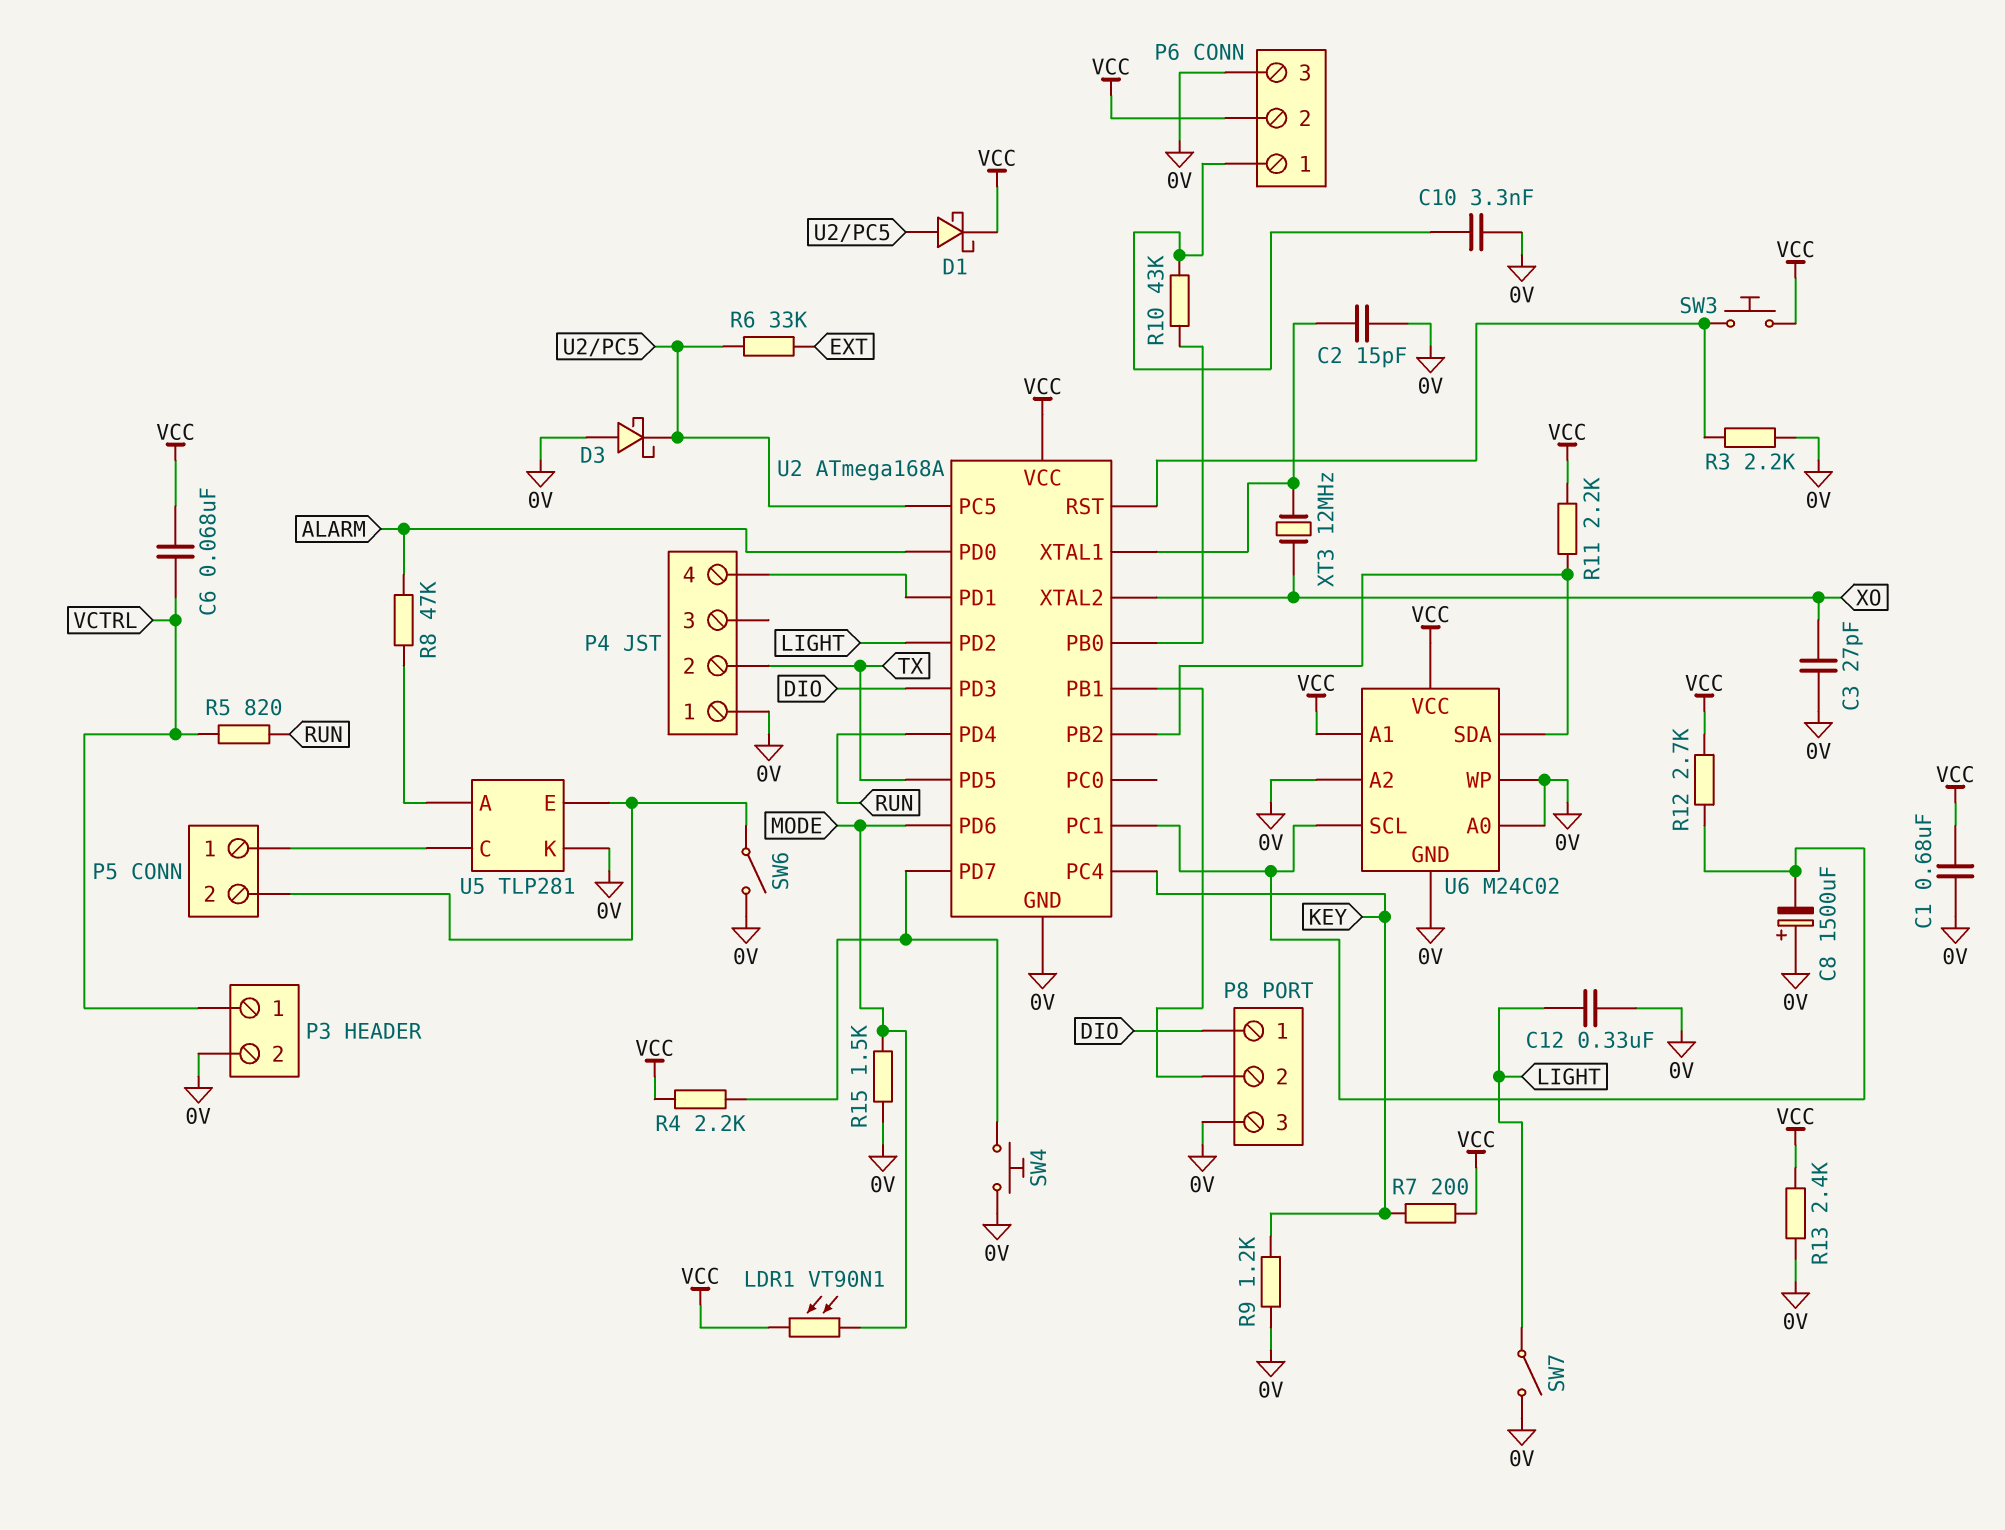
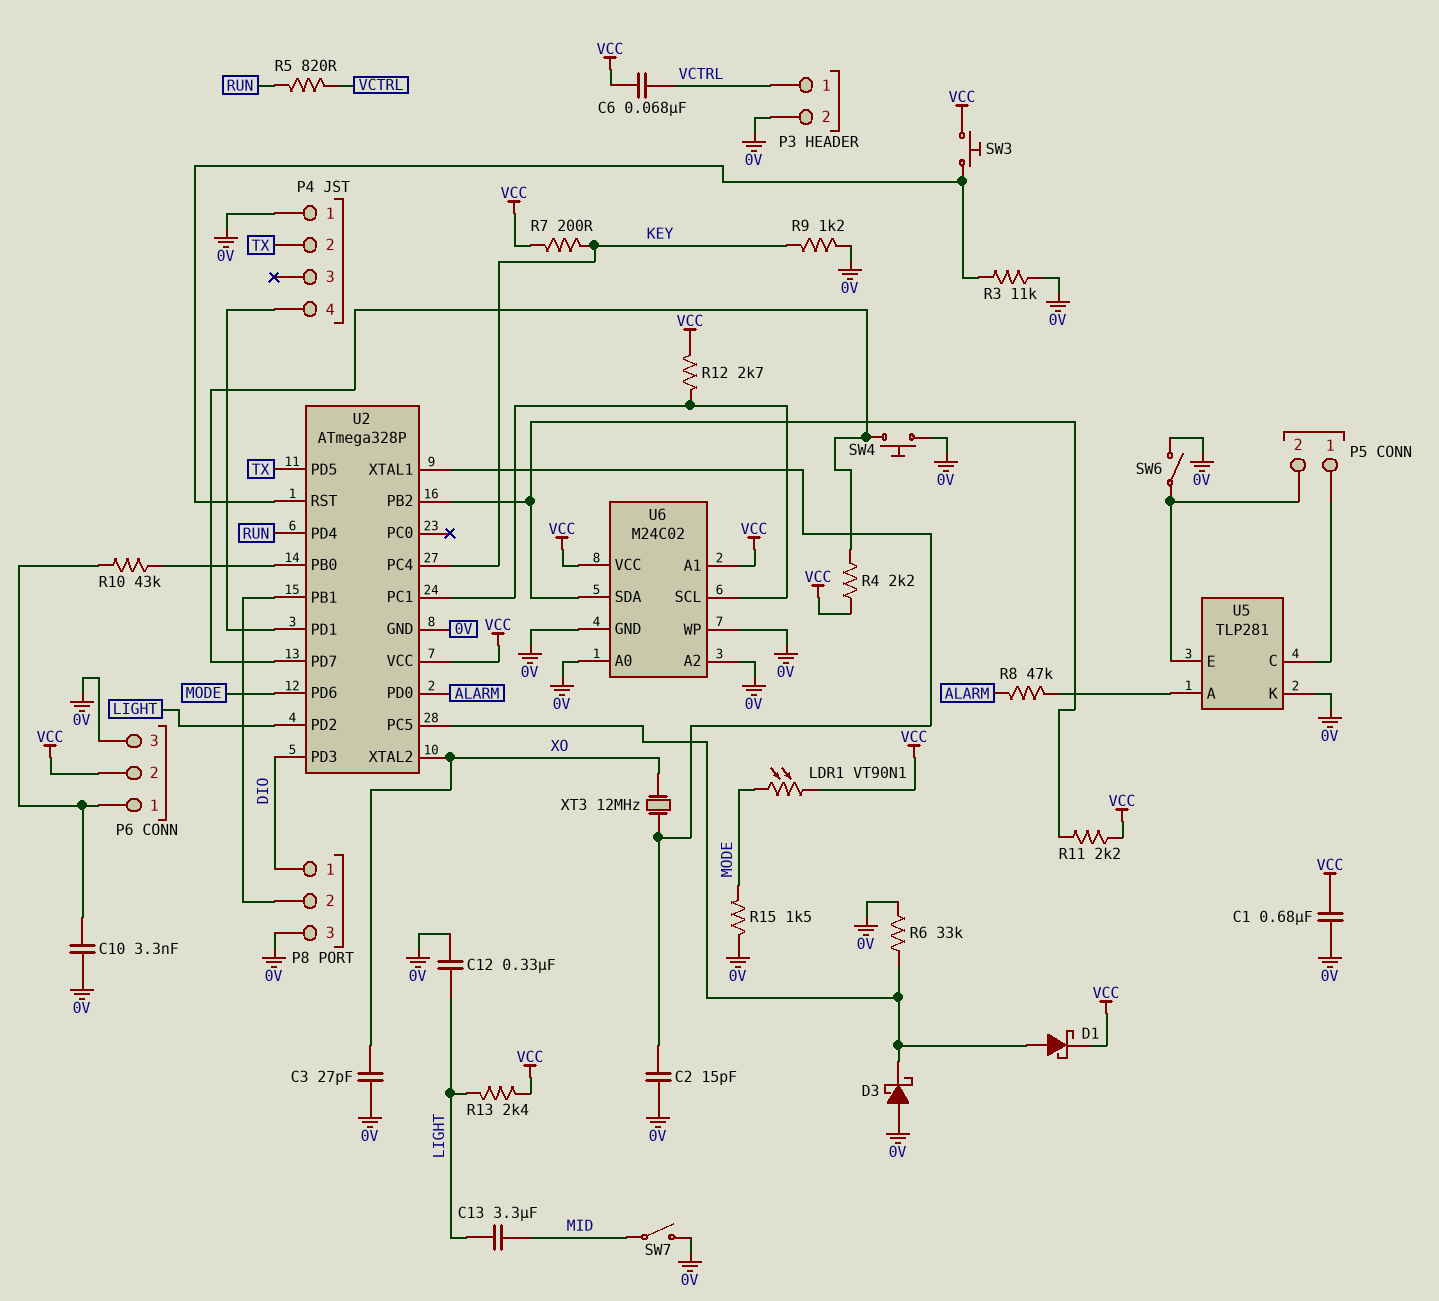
C8: 1500uF (plus 0V, minus U2/PC1) -> none
C13: none -> 3.3uF (LIGHT, MID)
R3: 2.2k (0V, U2/RST) -> 11k (0V, U2/RST)
R6: 33k (EXT, U2/PC5) -> 33k (0V, U2/PC5)
R13: 2.4k (0V, VCC) -> 2.4k (LIGHT, VCC)
SW7: switch (0V, LIGHT) -> switch (0V, MID)
U2: ATmega168A -> ATmega328P

